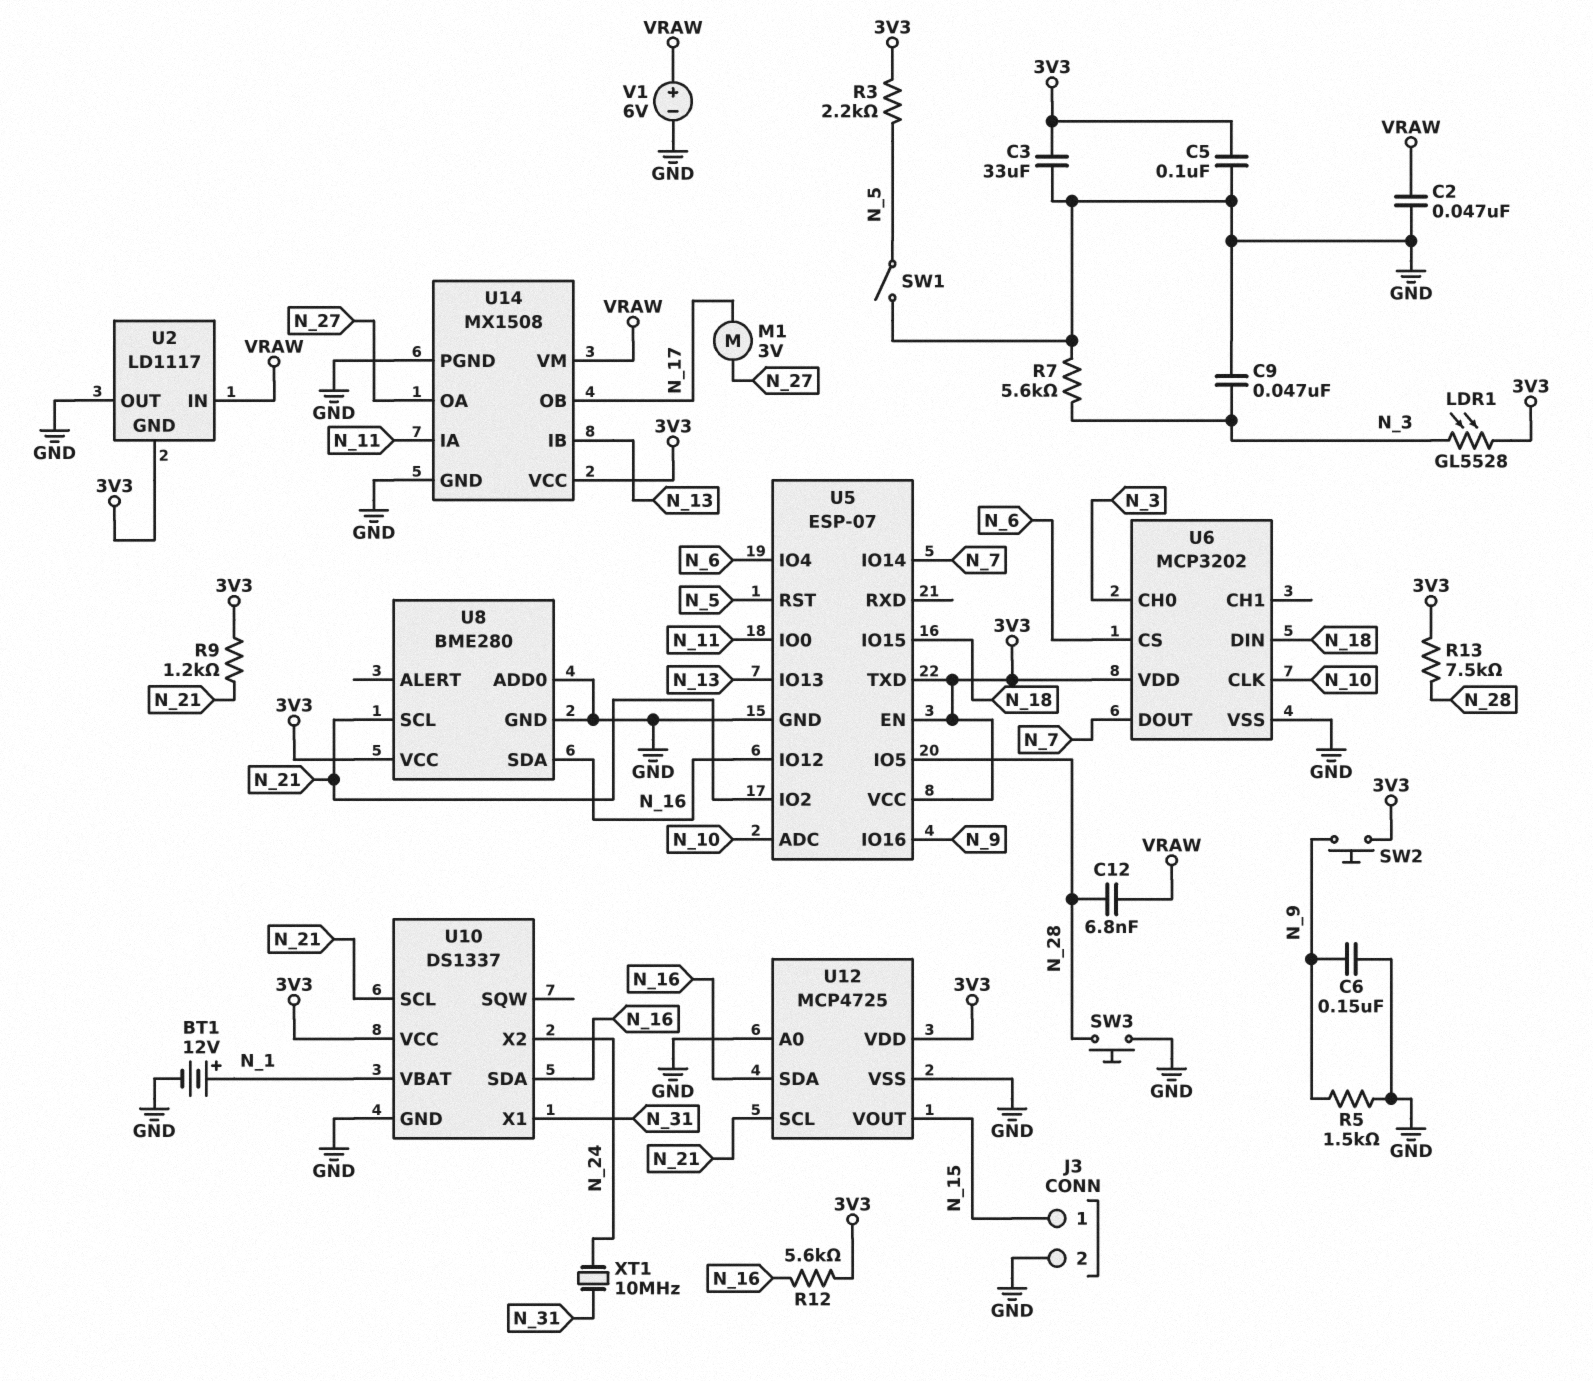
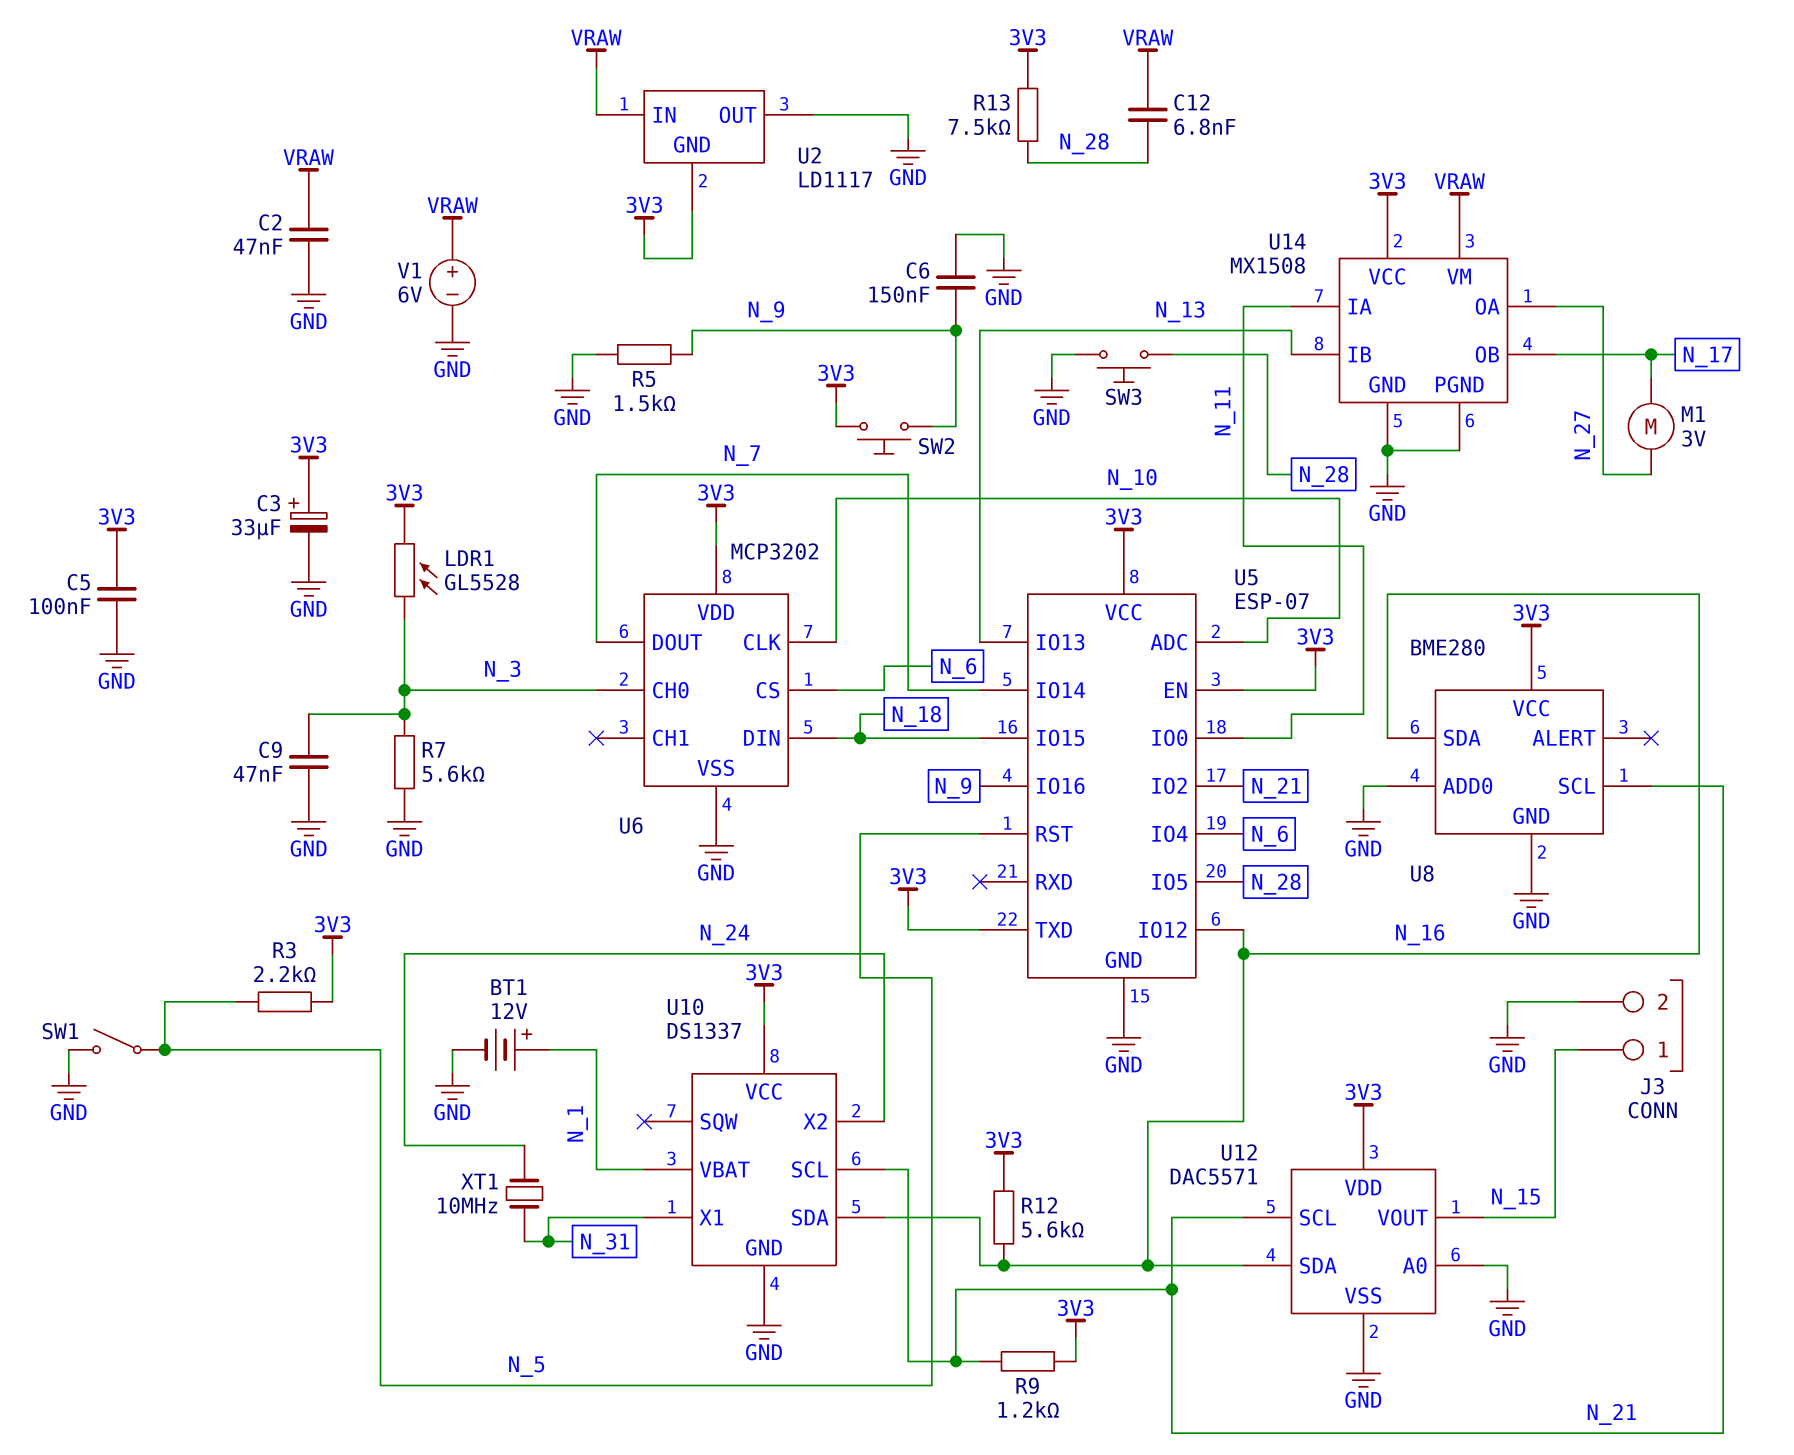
C3: 33uF (3V3, GND) -> 33uF (plus 3V3, minus GND)
U12: MCP4725 -> DAC5571

